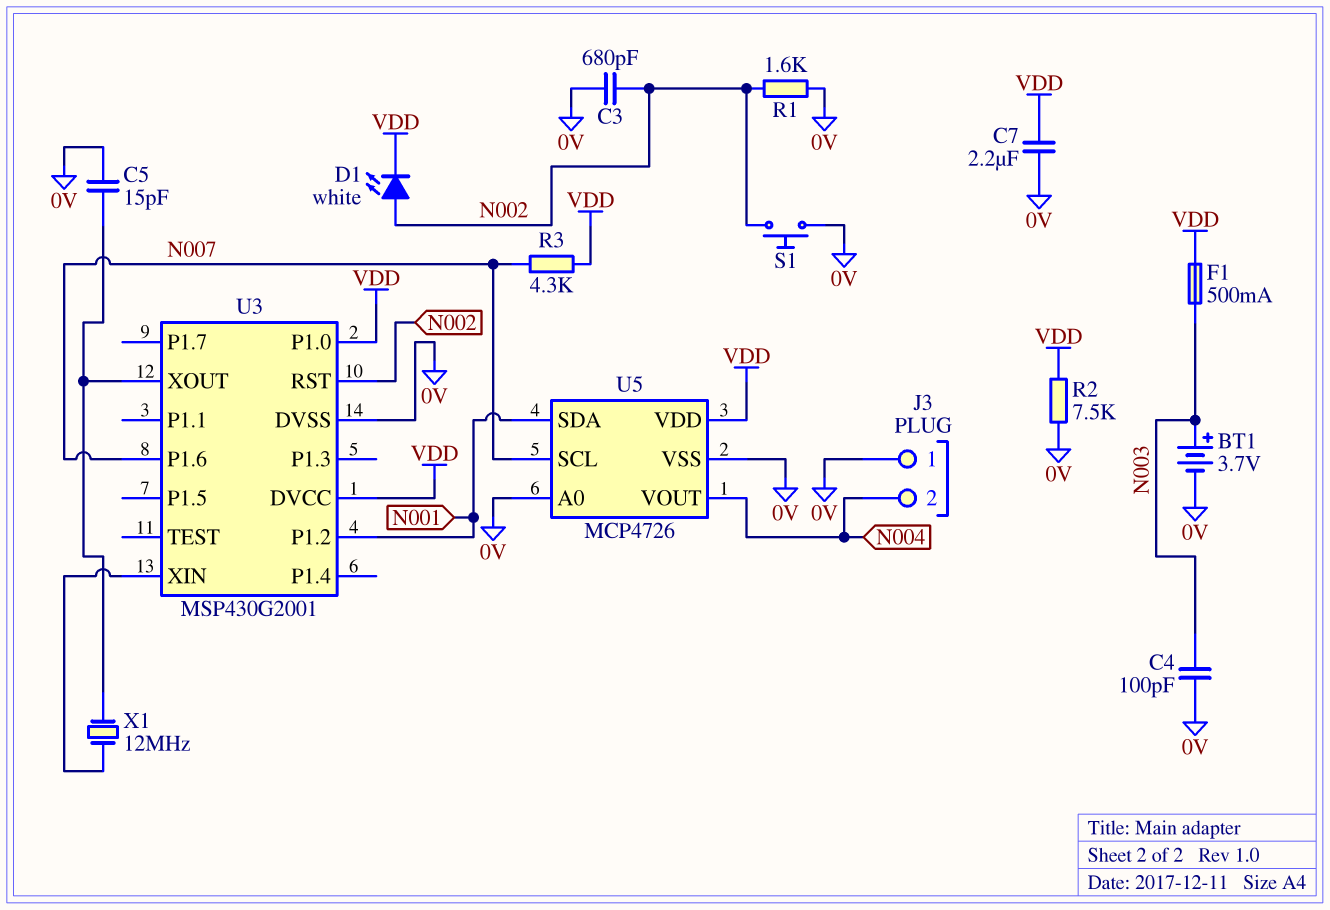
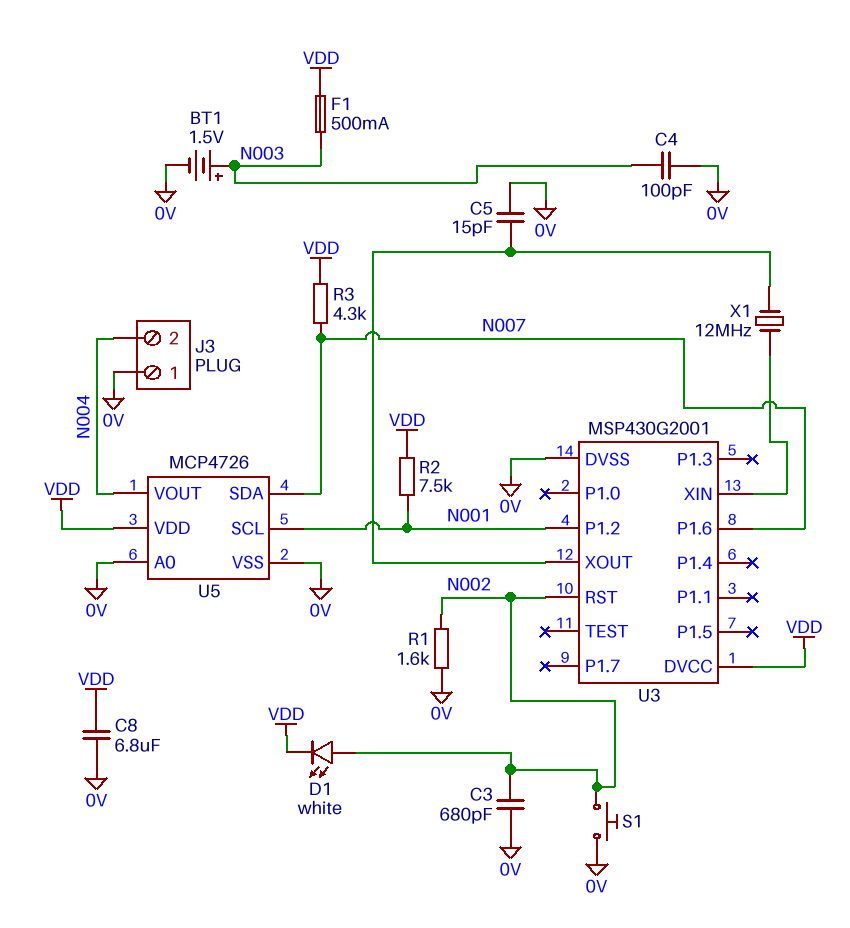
BT1: 3.7V (plus N003, minus 0V) -> 1.5V (plus N003, minus 0V)
C7: 2.2uF (0V, VDD) -> none
C8: none -> 6.8uF (0V, VDD)
R2: 7.5k (0V, VDD) -> 7.5k (N001, VDD)
U3 pin P1.0: VDD -> none
U5 pin SCL: N007 -> N001
U5 pin SDA: N001 -> N007

